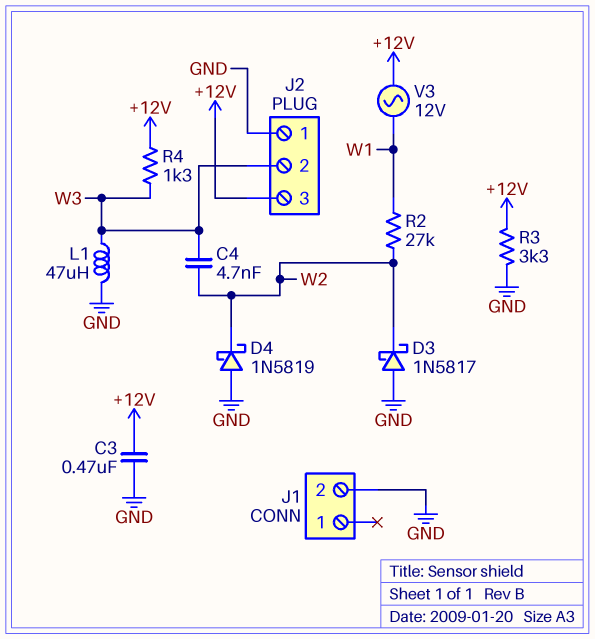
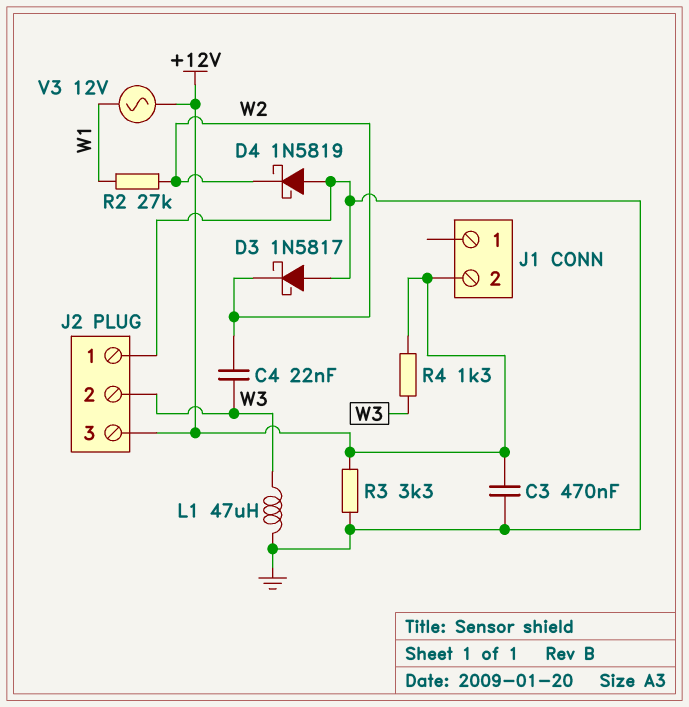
C4: 4.7nF (W2, W3) -> 22nF (W2, W3)
J1 pin 2: GND -> +12V

